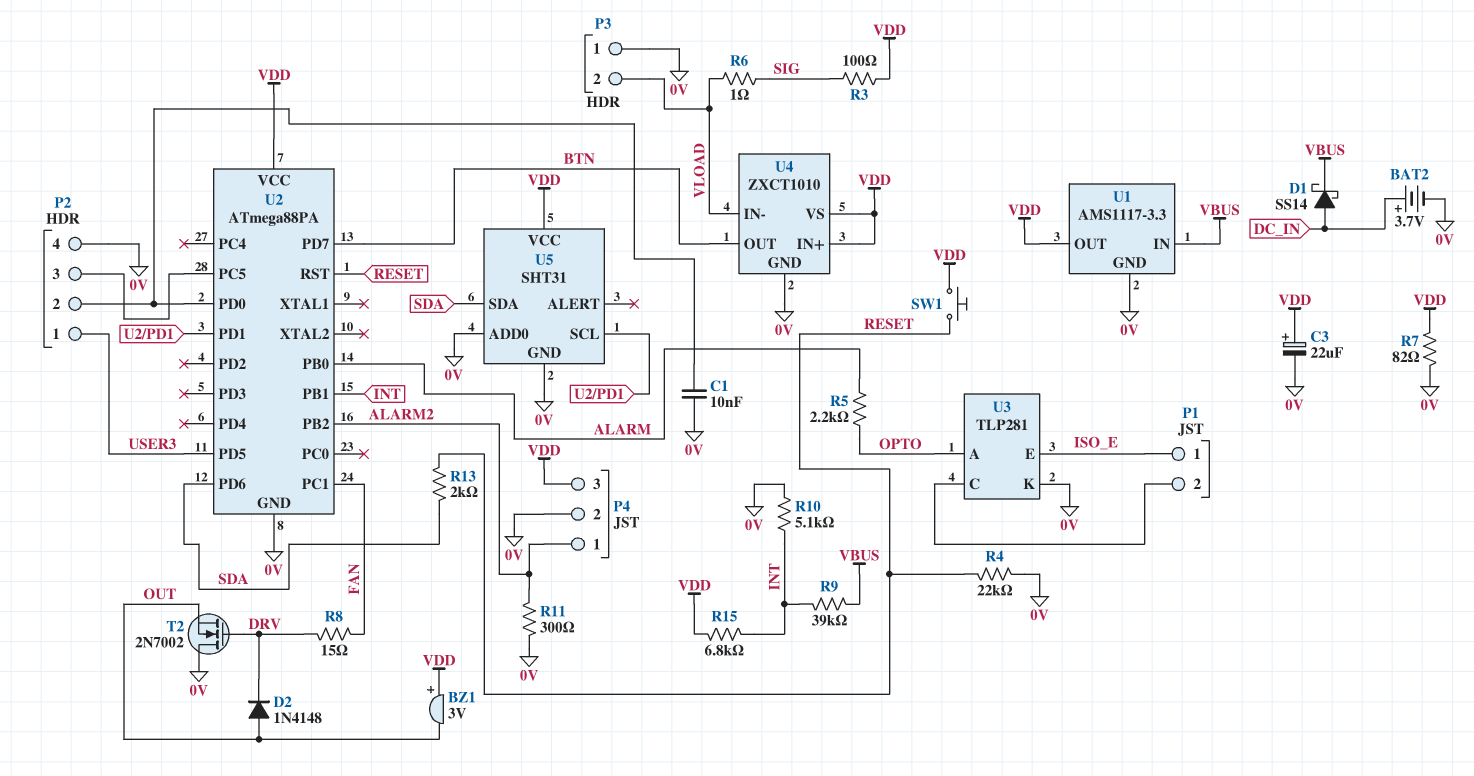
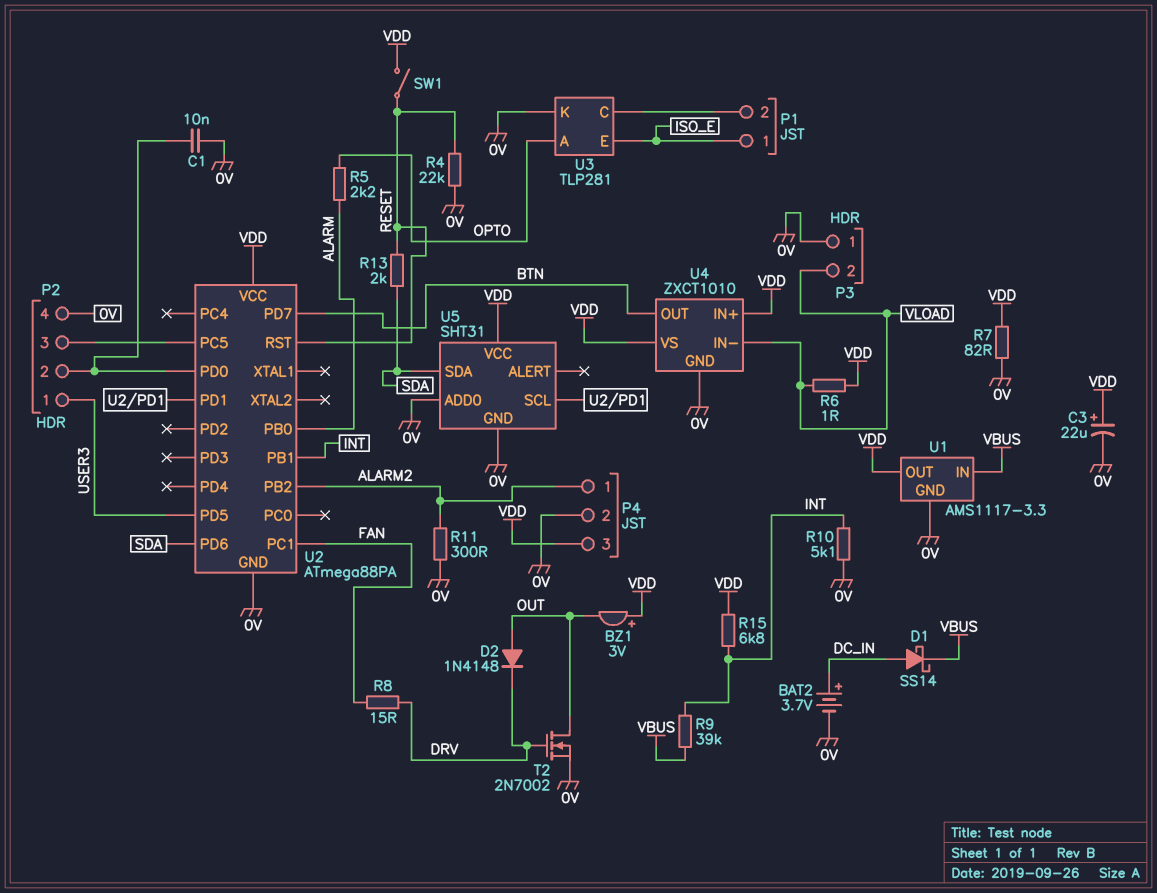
R3: 100 (SIG, VDD) -> none
R6: 1 (SIG, VLOAD) -> 1 (VDD, VLOAD)
SW1: button (RESET, VDD) -> switch (RESET, VDD)
T2: NMOS 2N7002 (G DRV, D 0V, S OUT) -> NMOS 2N7002 (G DRV, D OUT, S 0V)

